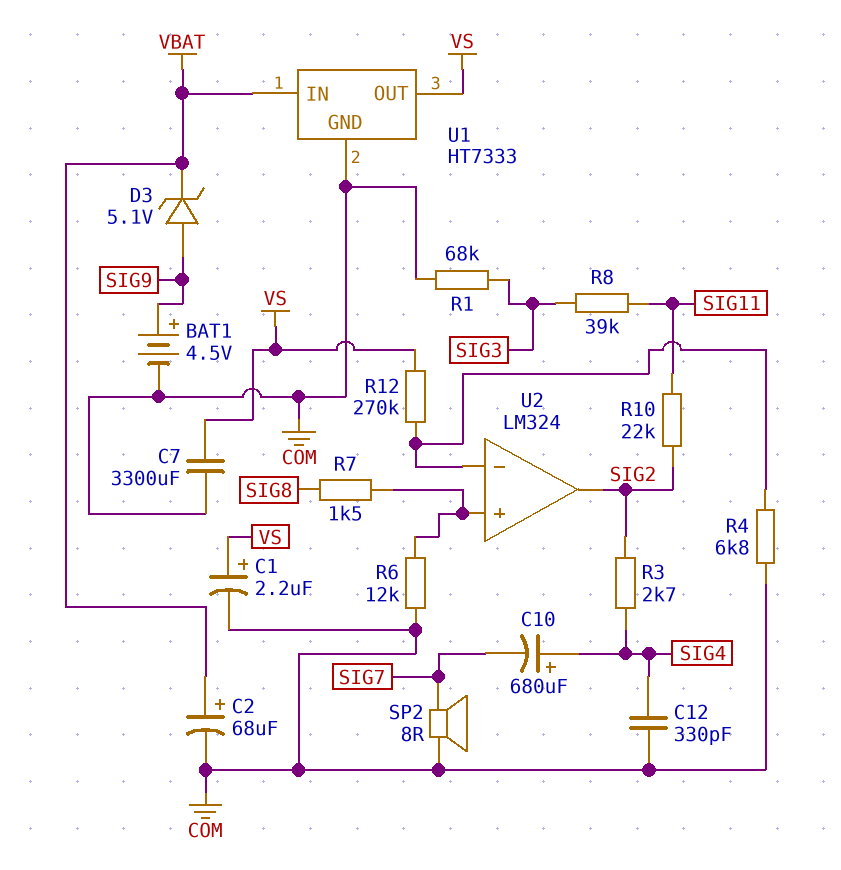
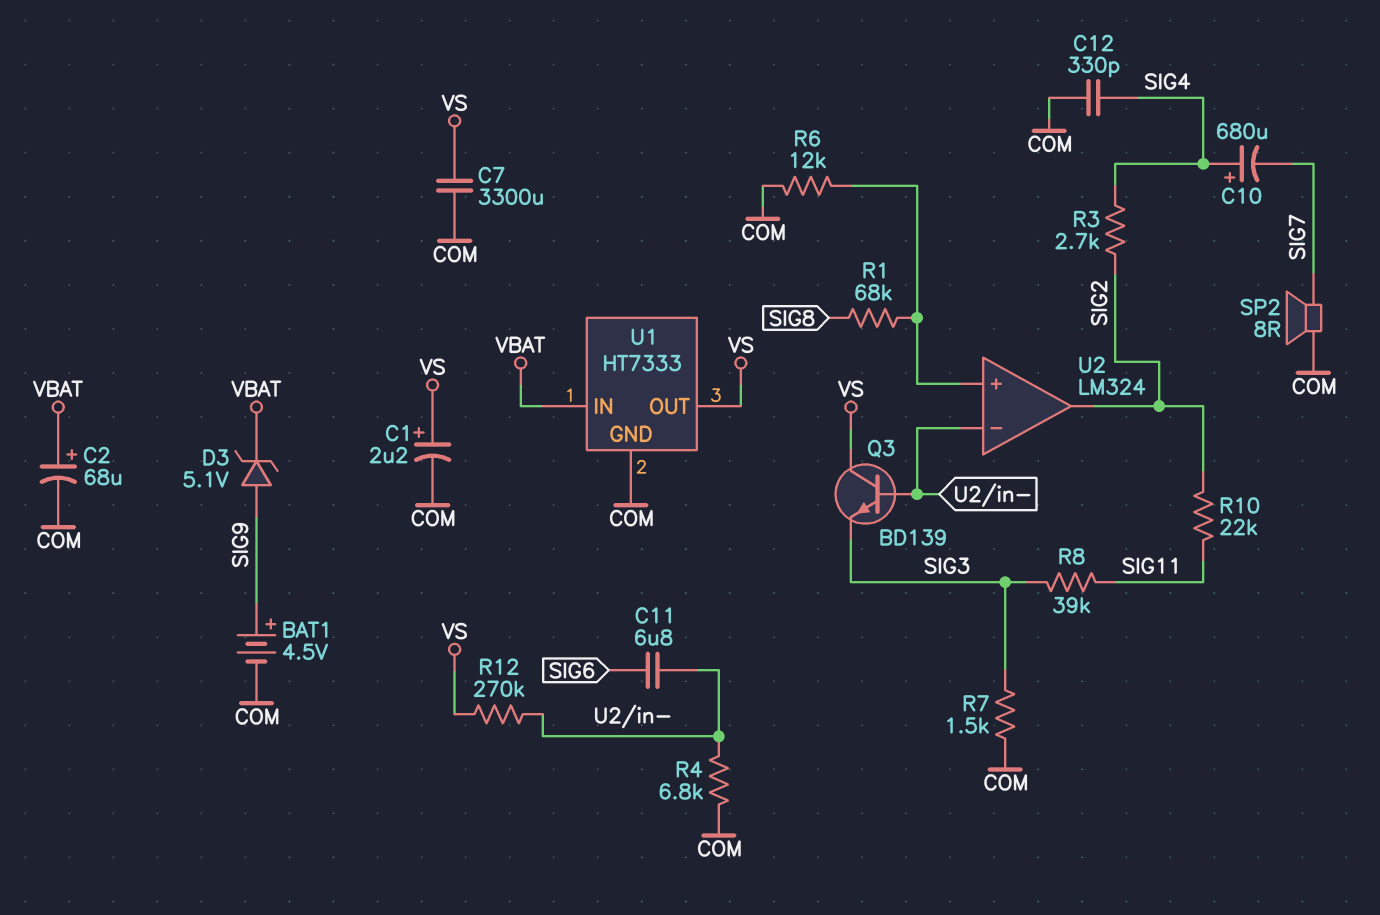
C11: none -> 6.8uF (SIG6, U2/in-)
Q3: none -> NPN BD139 (B U2/in-, C VS, E SIG3)
R1: 68k (COM, SIG3) -> 68k (SIG8, U2/in+)
R7: 1.5k (SIG8, U2/in+) -> 1.5k (COM, SIG3)

